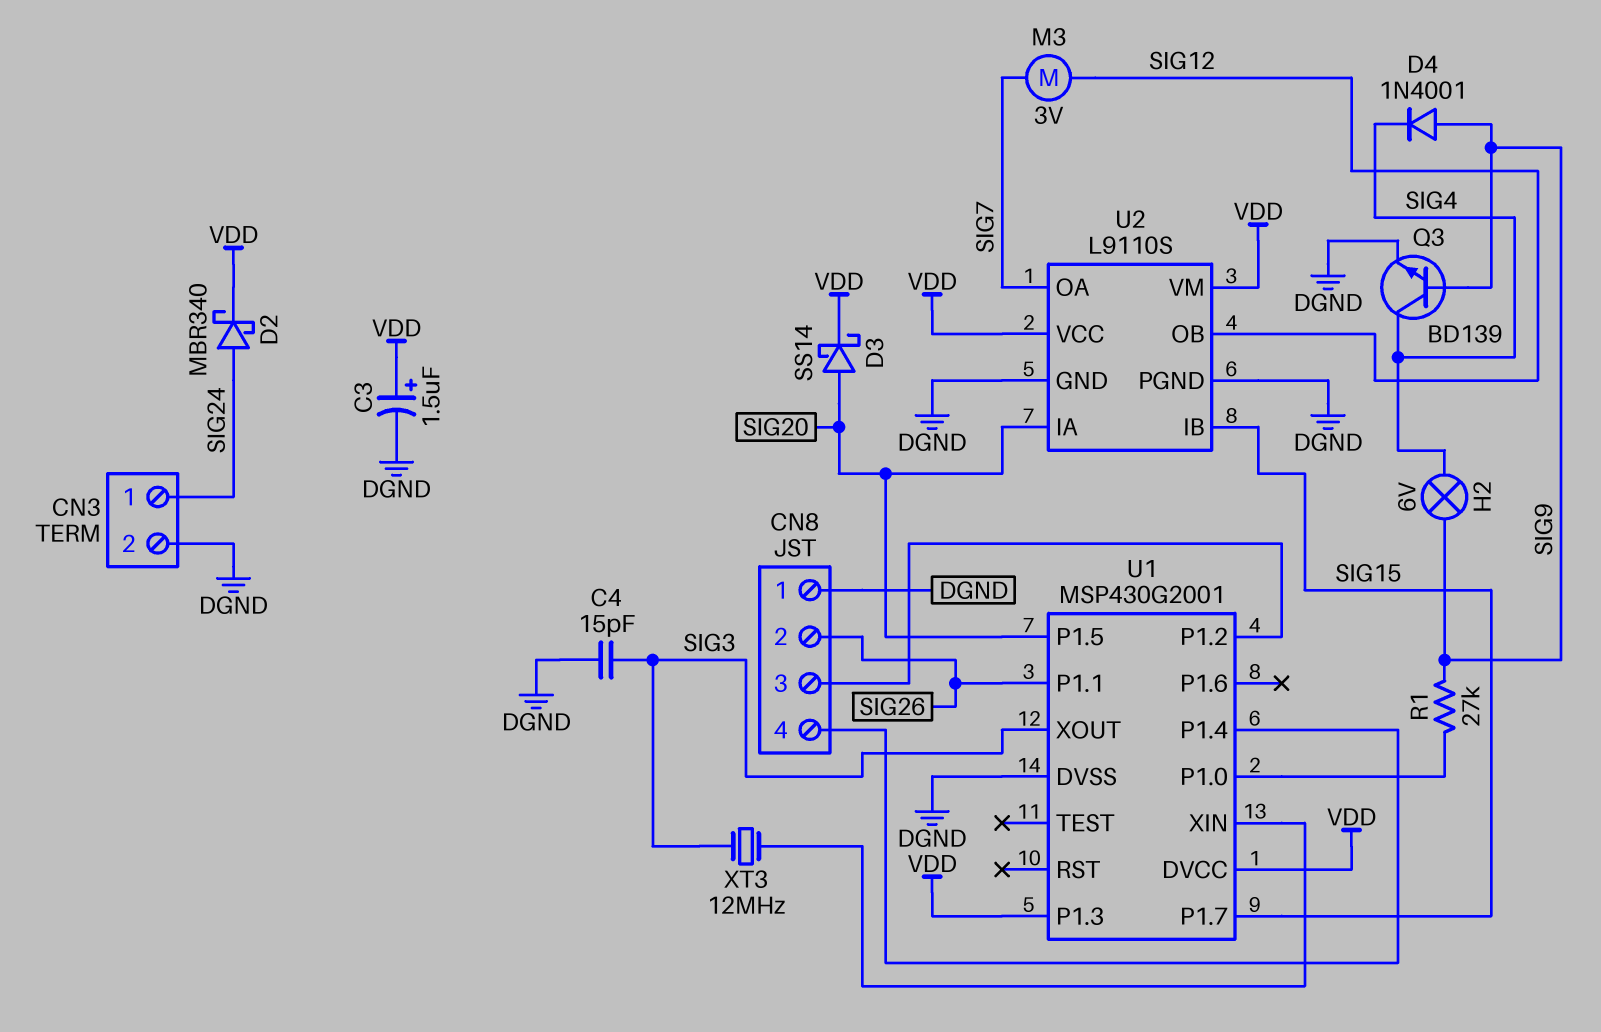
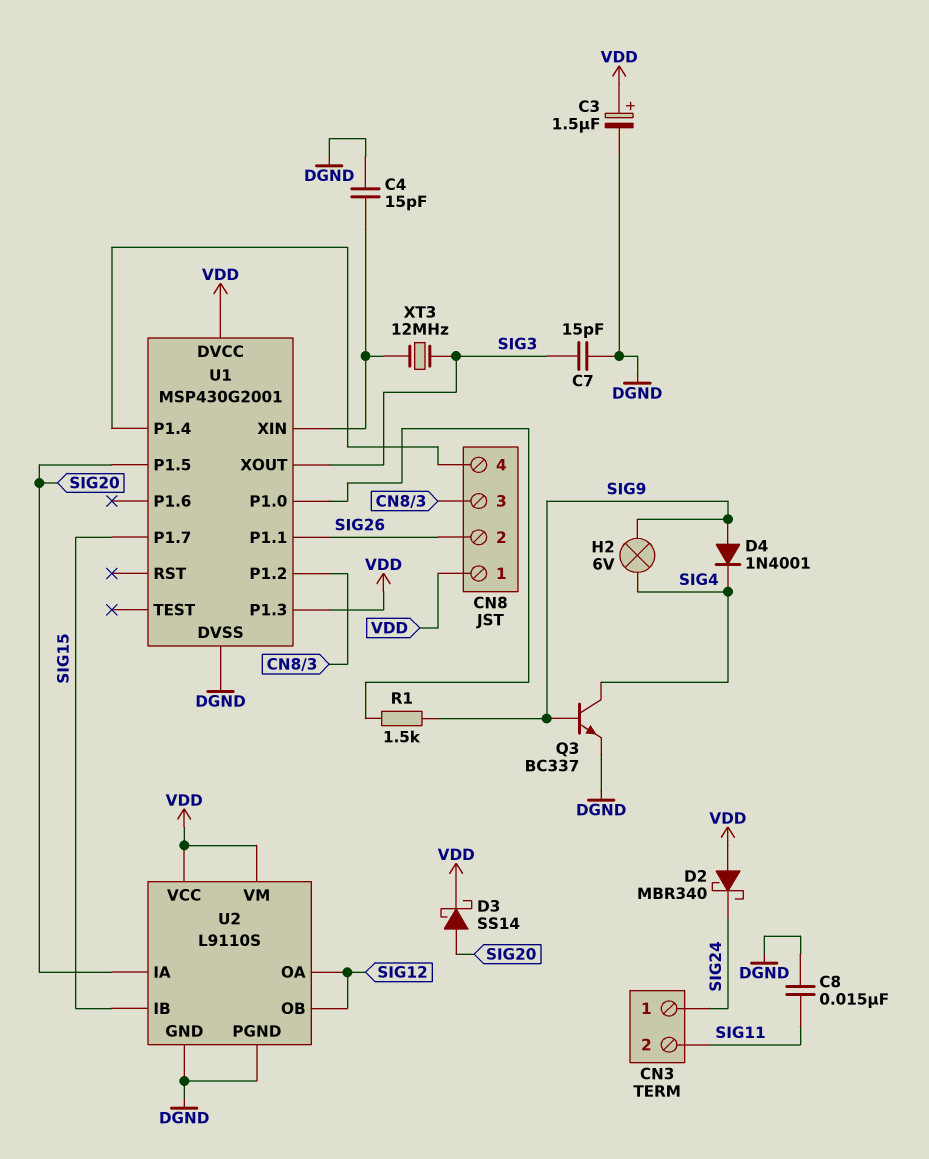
C4: 15pF (DGND, SIG3) -> 15pF (DGND, U1/XIN)
C7: none -> 15pF (DGND, SIG3)
C8: none -> 15nF (DGND, SIG11)
CN3 pin 2: DGND -> SIG11
CN8 pin 1: DGND -> VDD
D2: schottky MBR340 (A SIG24, K VDD) -> schottky MBR340 (A VDD, K SIG24)
M3: motor 3V (SIG7, SIG12) -> none
Q3: NPN BD139 (B SIG9, C SIG4, E DGND) -> NPN BC337 (B SIG9, C SIG4, E DGND)
R1: 27k (SIG9, U1/P1.0) -> 1.5k (SIG9, U1/P1.0)
U2 pin OA: SIG7 -> SIG12

